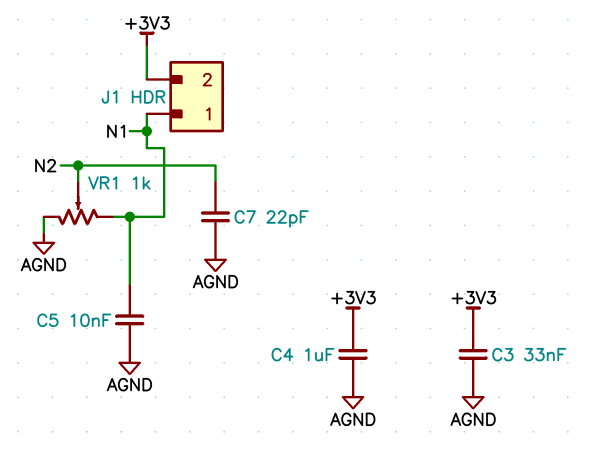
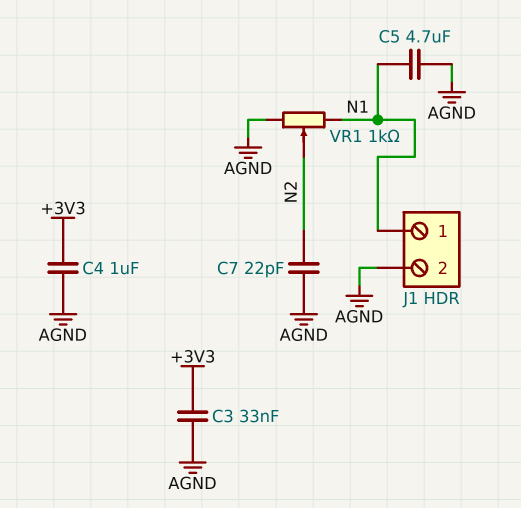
C5: 10nF (AGND, N1) -> 4.7uF (AGND, N1)
J1 pin 2: +3V3 -> AGND

